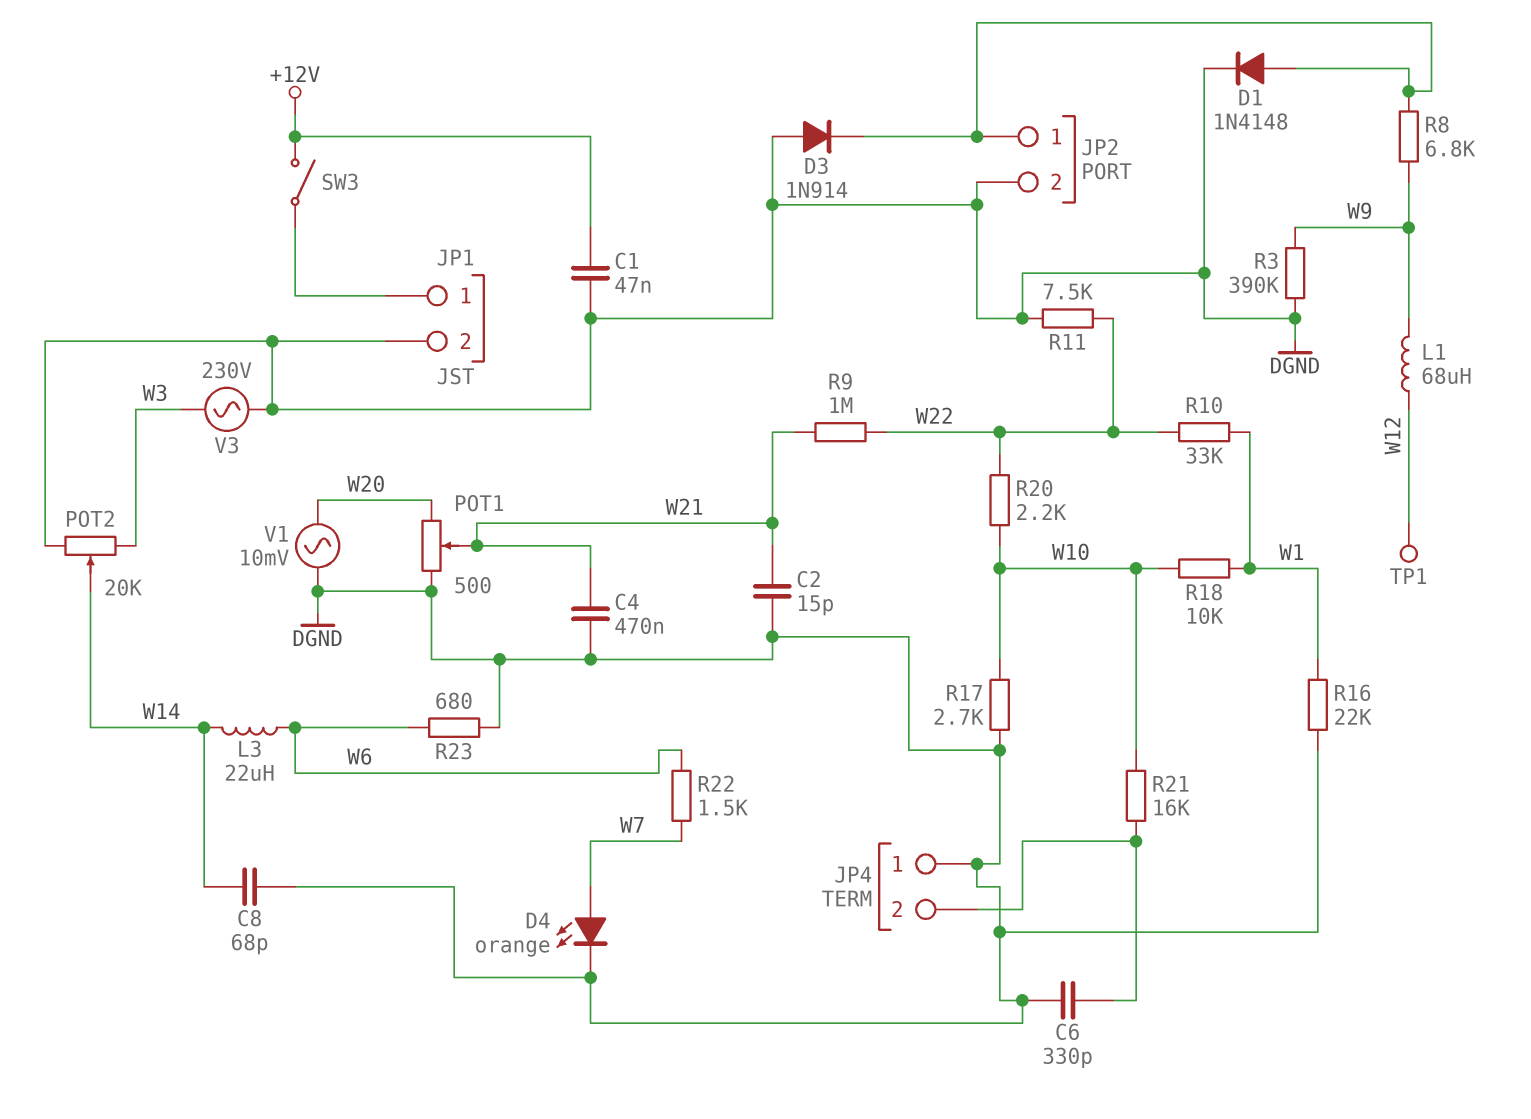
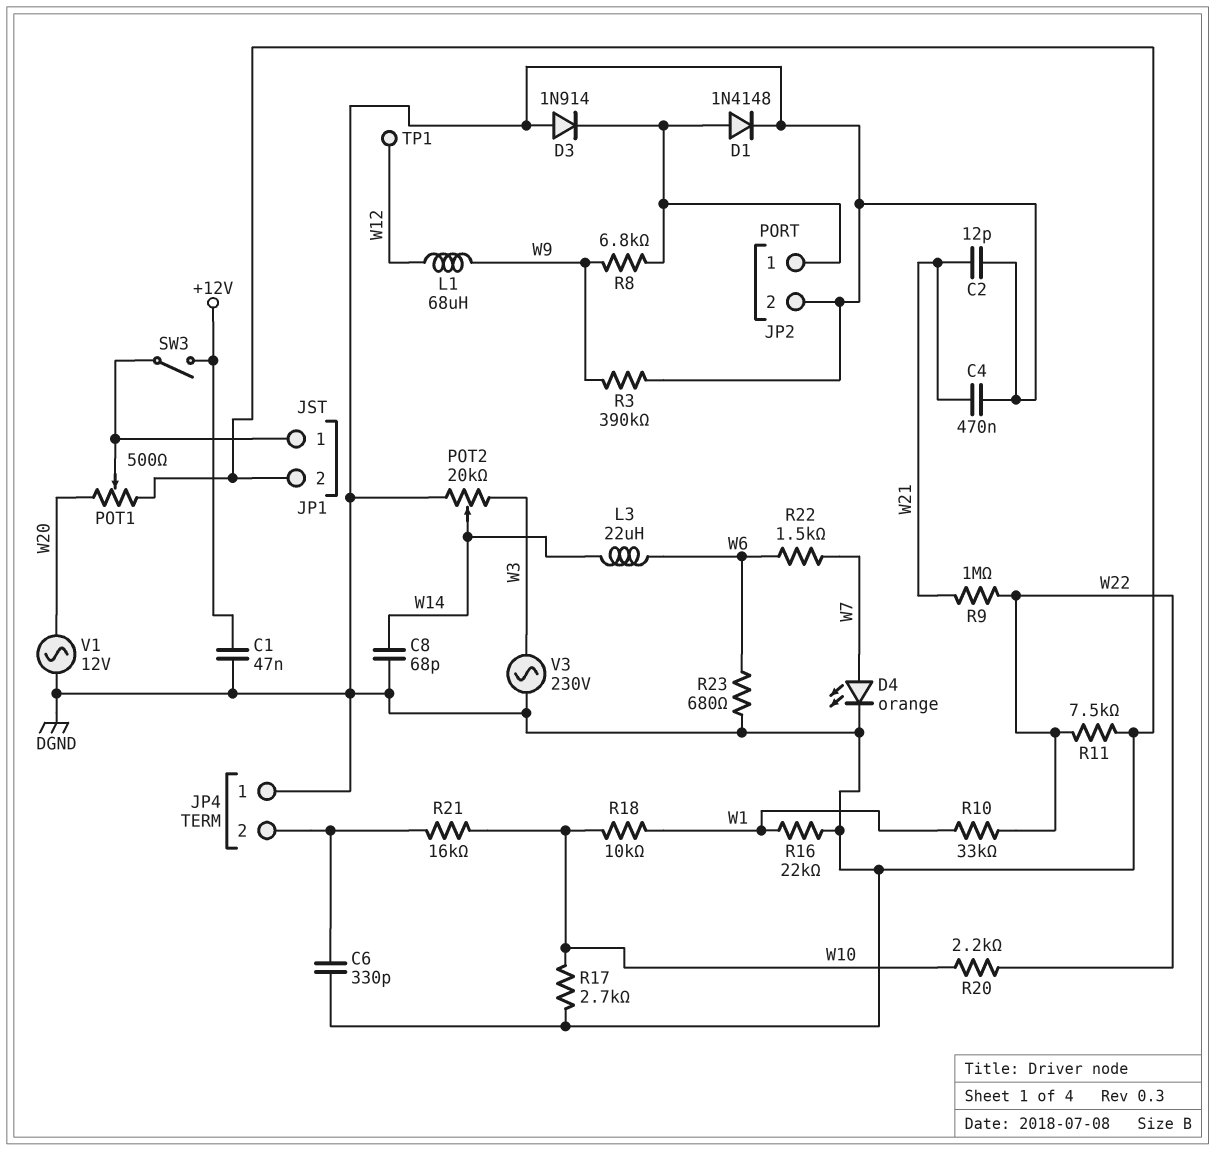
C2: 15pF (DGND, W21) -> 12pF (DGND, W21)
POT1: 500 (DGND, W20, wiper W21) -> 500 (DGND, W20, wiper JP1/1)
V1: AC 10mV (DGND, W20) -> AC 12V (DGND, W20)

